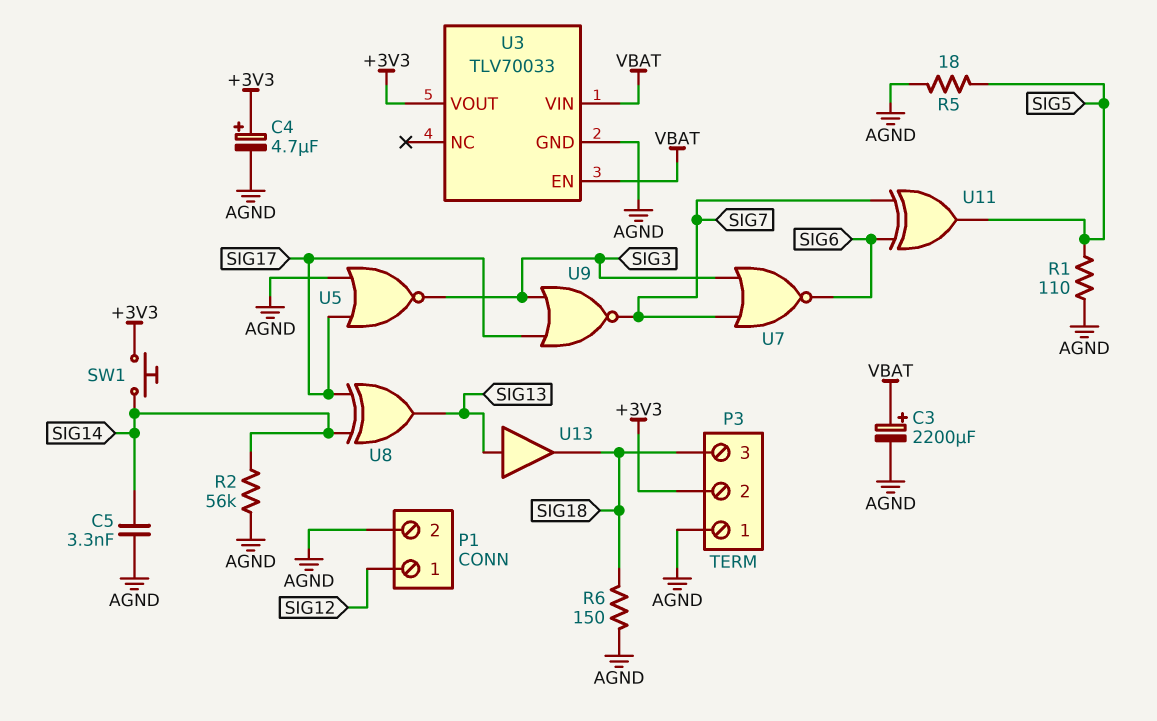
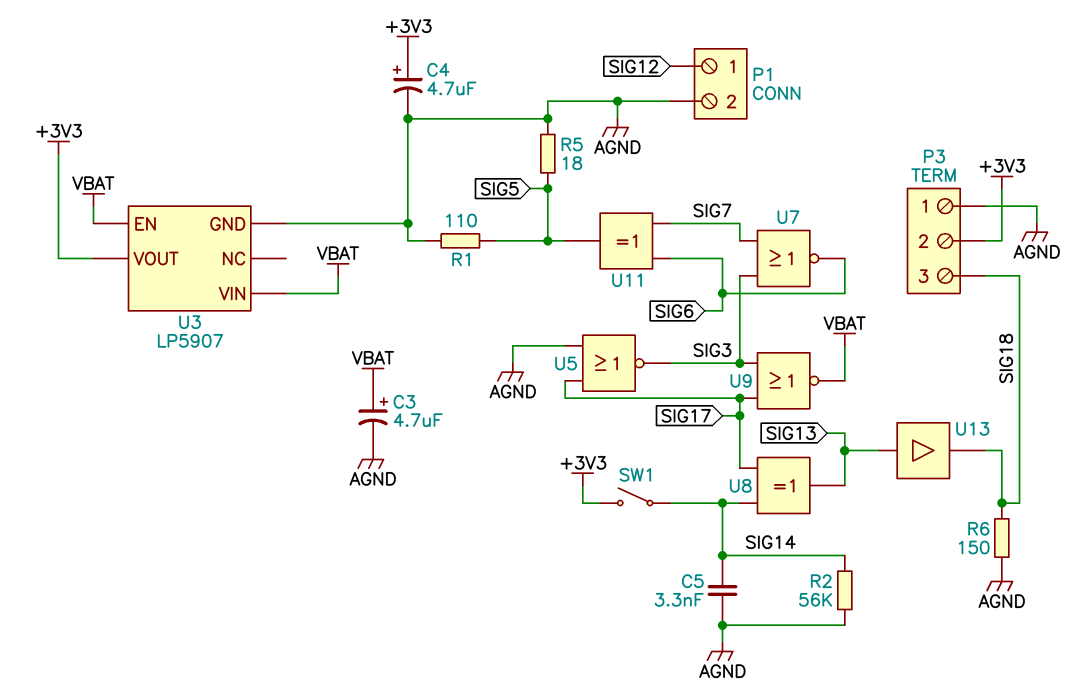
C3: 2200uF (plus VBAT, minus AGND) -> 4.7uF (plus VBAT, minus AGND)
SW1: button (+3V3, SIG14) -> switch (+3V3, SIG14)
U3: TLV70033 -> LP5907
U9: NOR (in SIG3, in SIG17, out SIG7) -> NOR (in SIG3, in SIG17, out VBAT)

